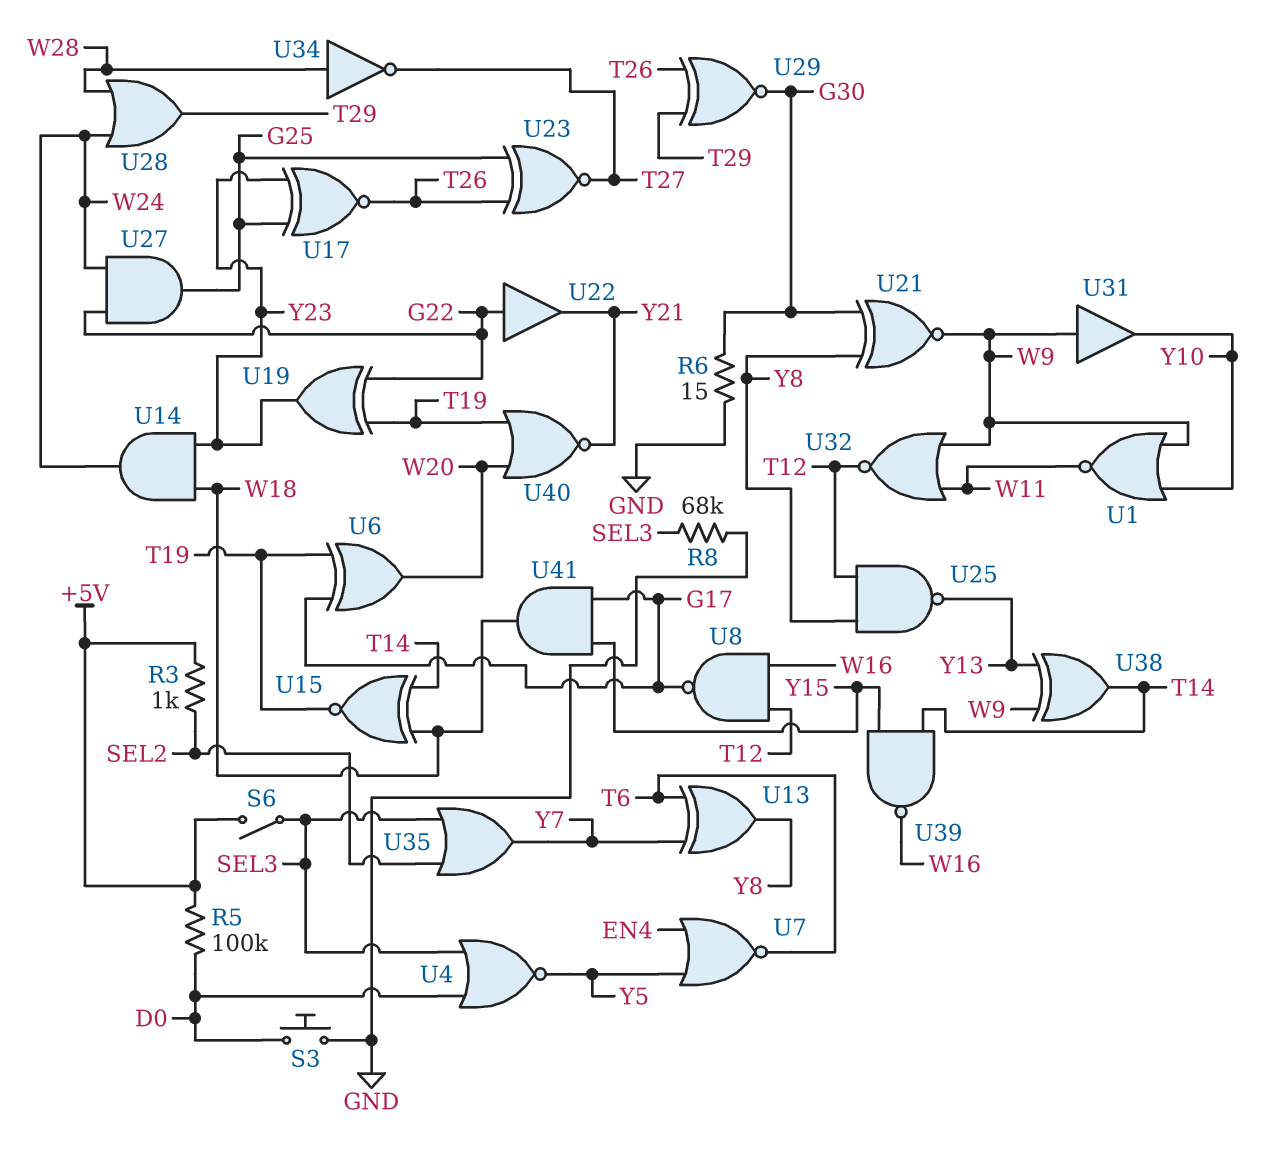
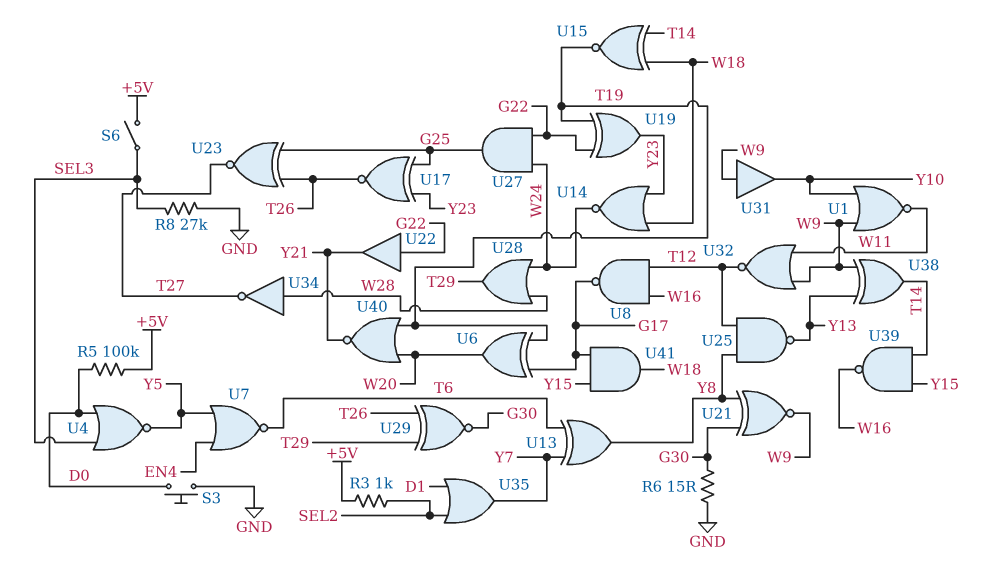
R8: 68k (GND, SEL3) -> 27k (GND, SEL3)
U14: AND (in W18, in Y23, out W24) -> NOR (in W18, in Y23, out W24)
U35: OR (in SEL2, in SEL3, out Y7) -> OR (in D1, in SEL2, out Y7)

